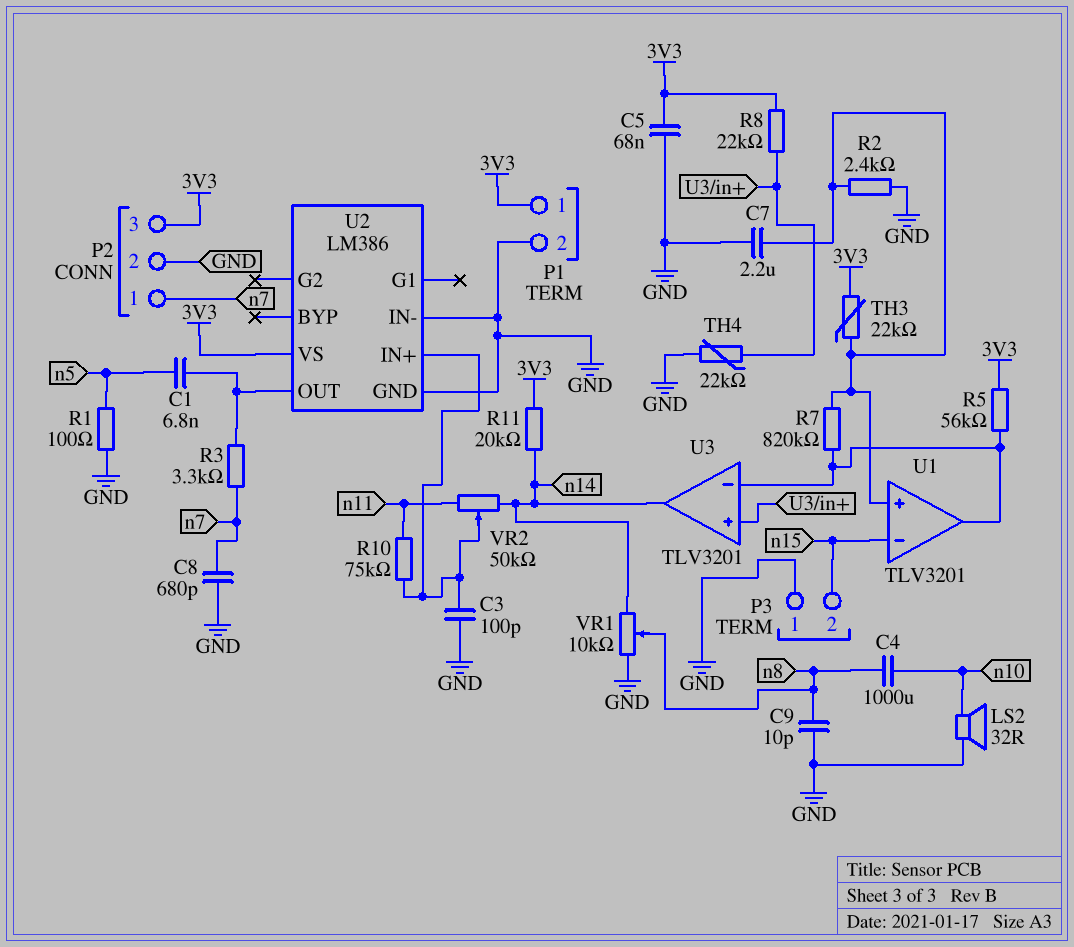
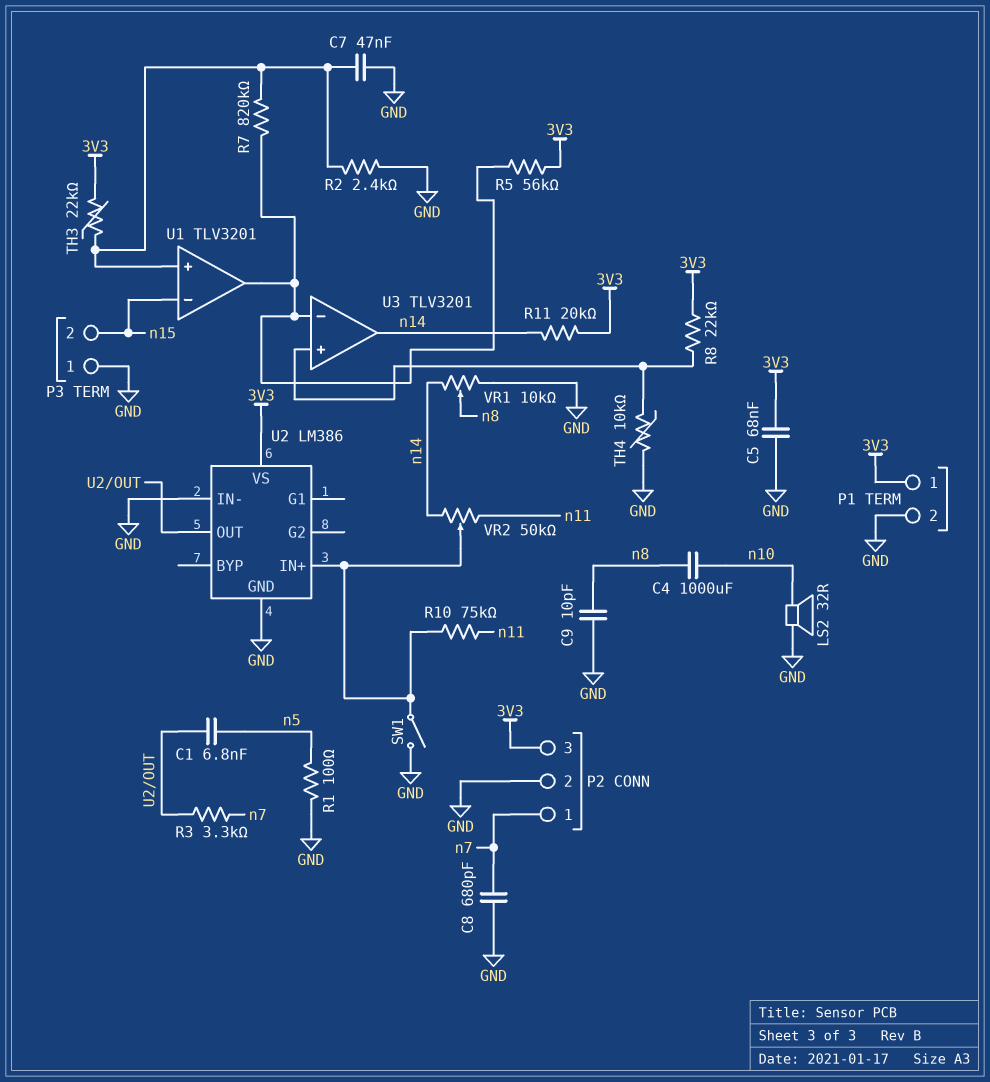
C3: 100pF (GND, U2/IN+) -> none
C7: 2.2uF (GND, U1/in+) -> 47nF (GND, U1/in+)
SW1: none -> switch (GND, U2/IN+)
TH4: 22k (GND, U3/in+) -> 10k (GND, U3/in+)

